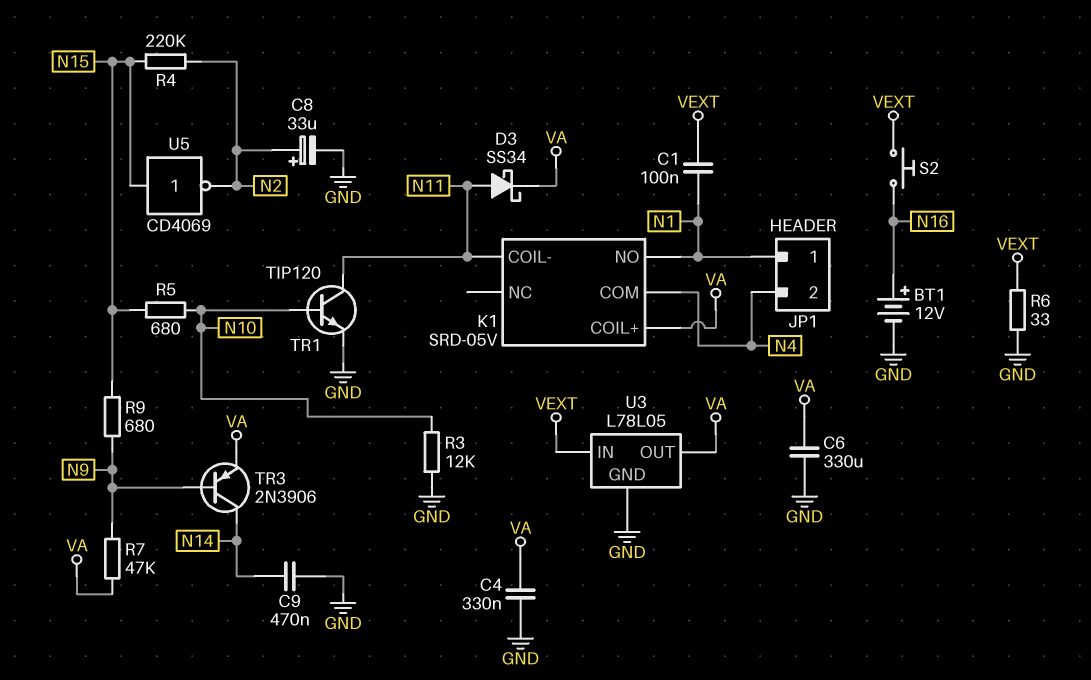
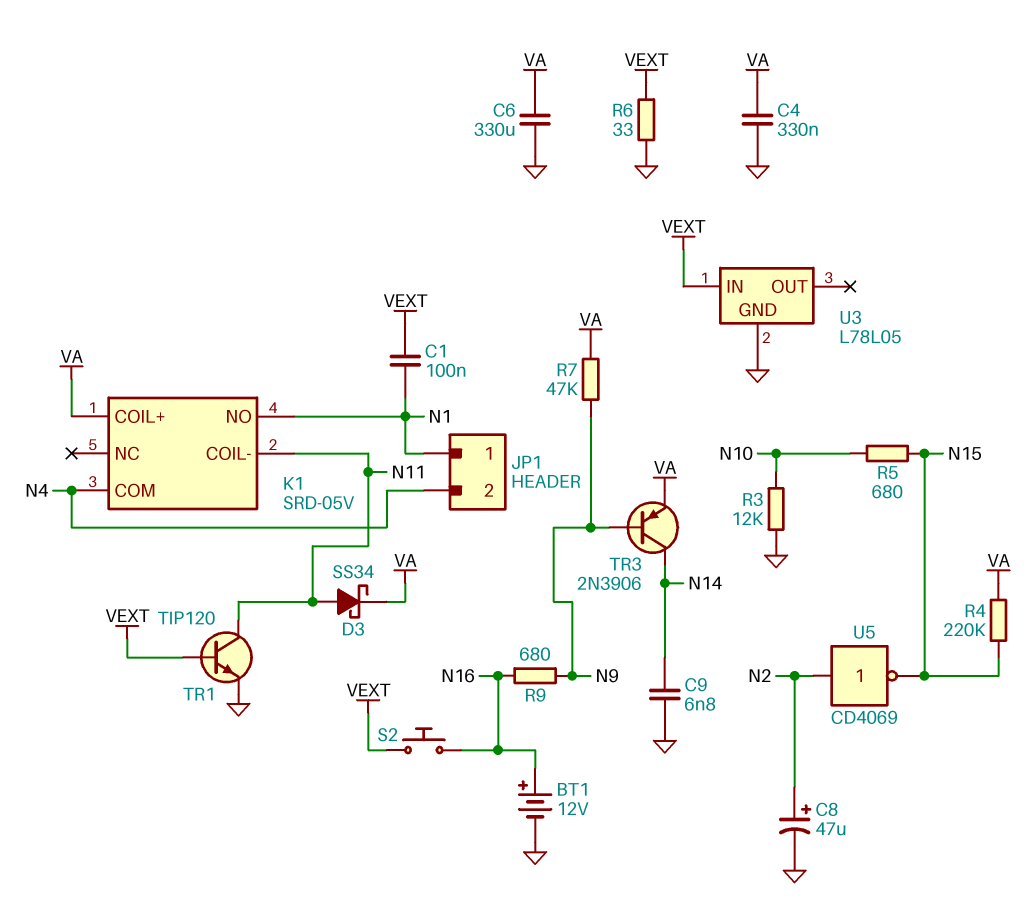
C8: 33uF (plus N2, minus GND) -> 47uF (plus N2, minus GND)
C9: 470nF (GND, N14) -> 6.8nF (GND, N14)
R4: 220k (N2, N15) -> 220k (N15, VA)
R9: 680 (N9, N15) -> 680 (N9, N16)
TR1: NPN TIP120 (B N10, C N11, E GND) -> NPN TIP120 (B VEXT, C N11, E GND)
U3 pin OUT: VA -> none
U5: NOT CD4069 (in N15, out N2) -> NOT CD4069 (in N2, out N15)

